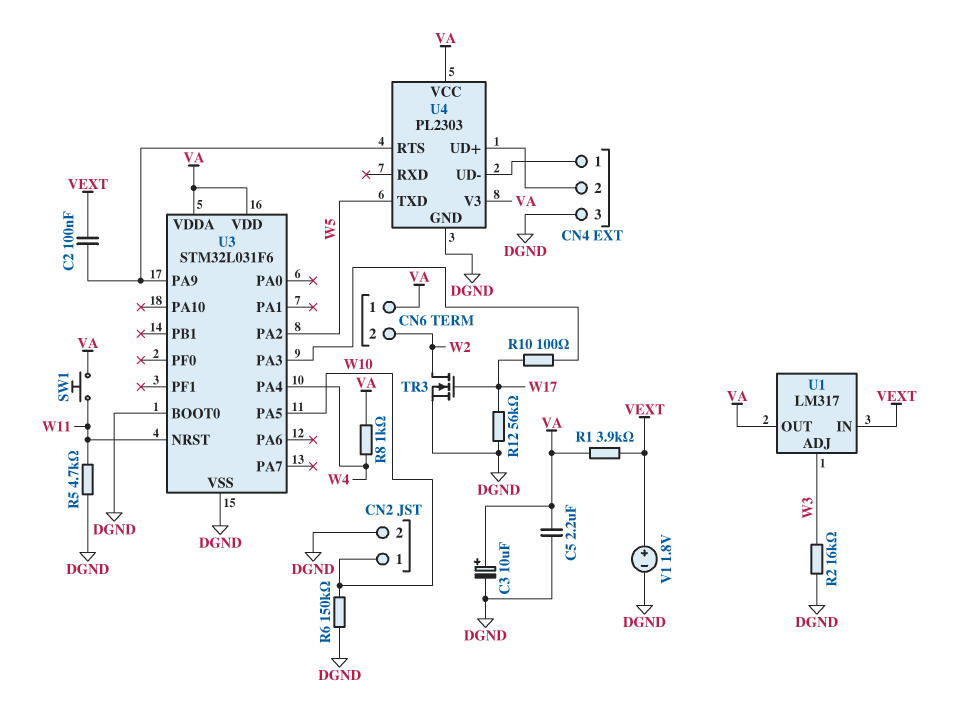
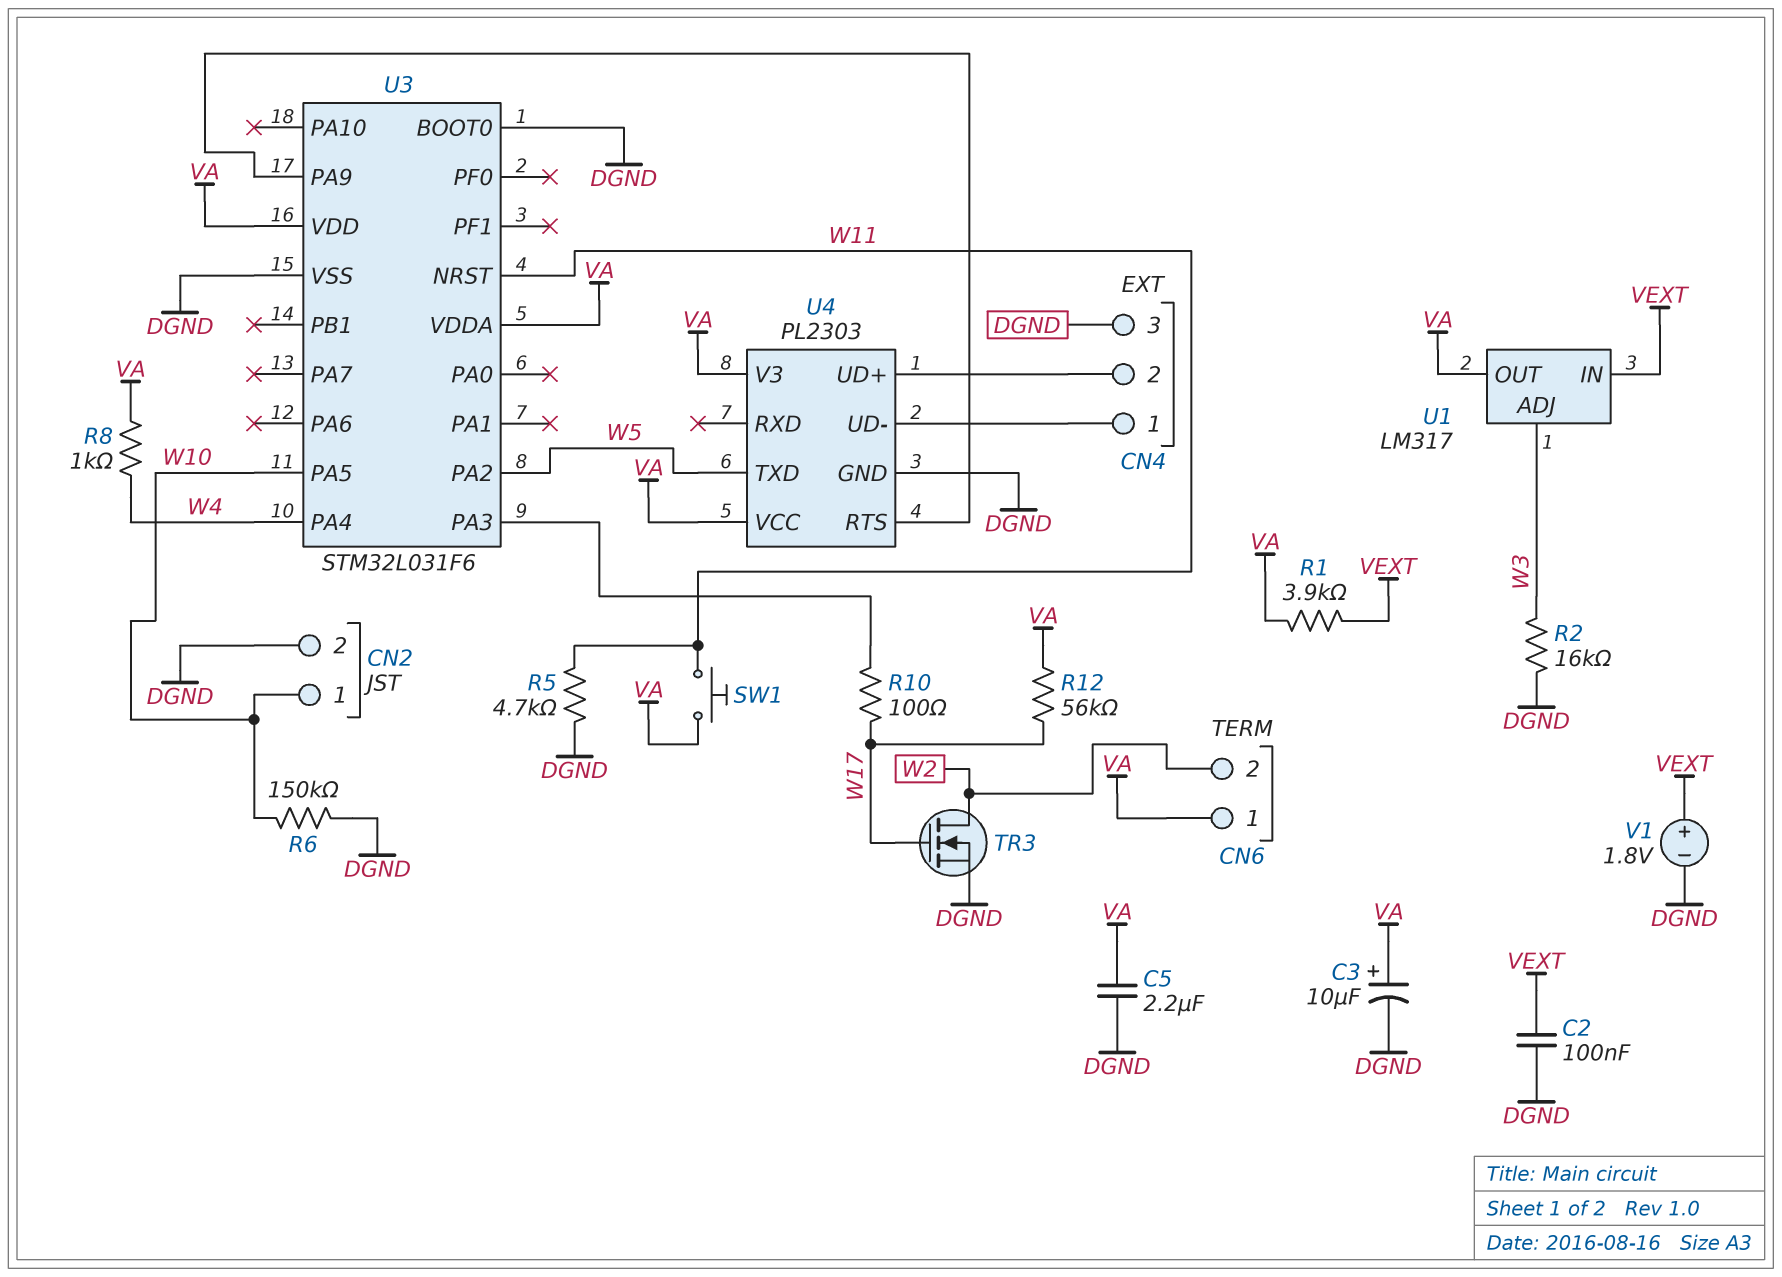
C2: 100nF (U3/PA9, VEXT) -> 100nF (DGND, VEXT)
R12: 56k (DGND, W17) -> 56k (VA, W17)

